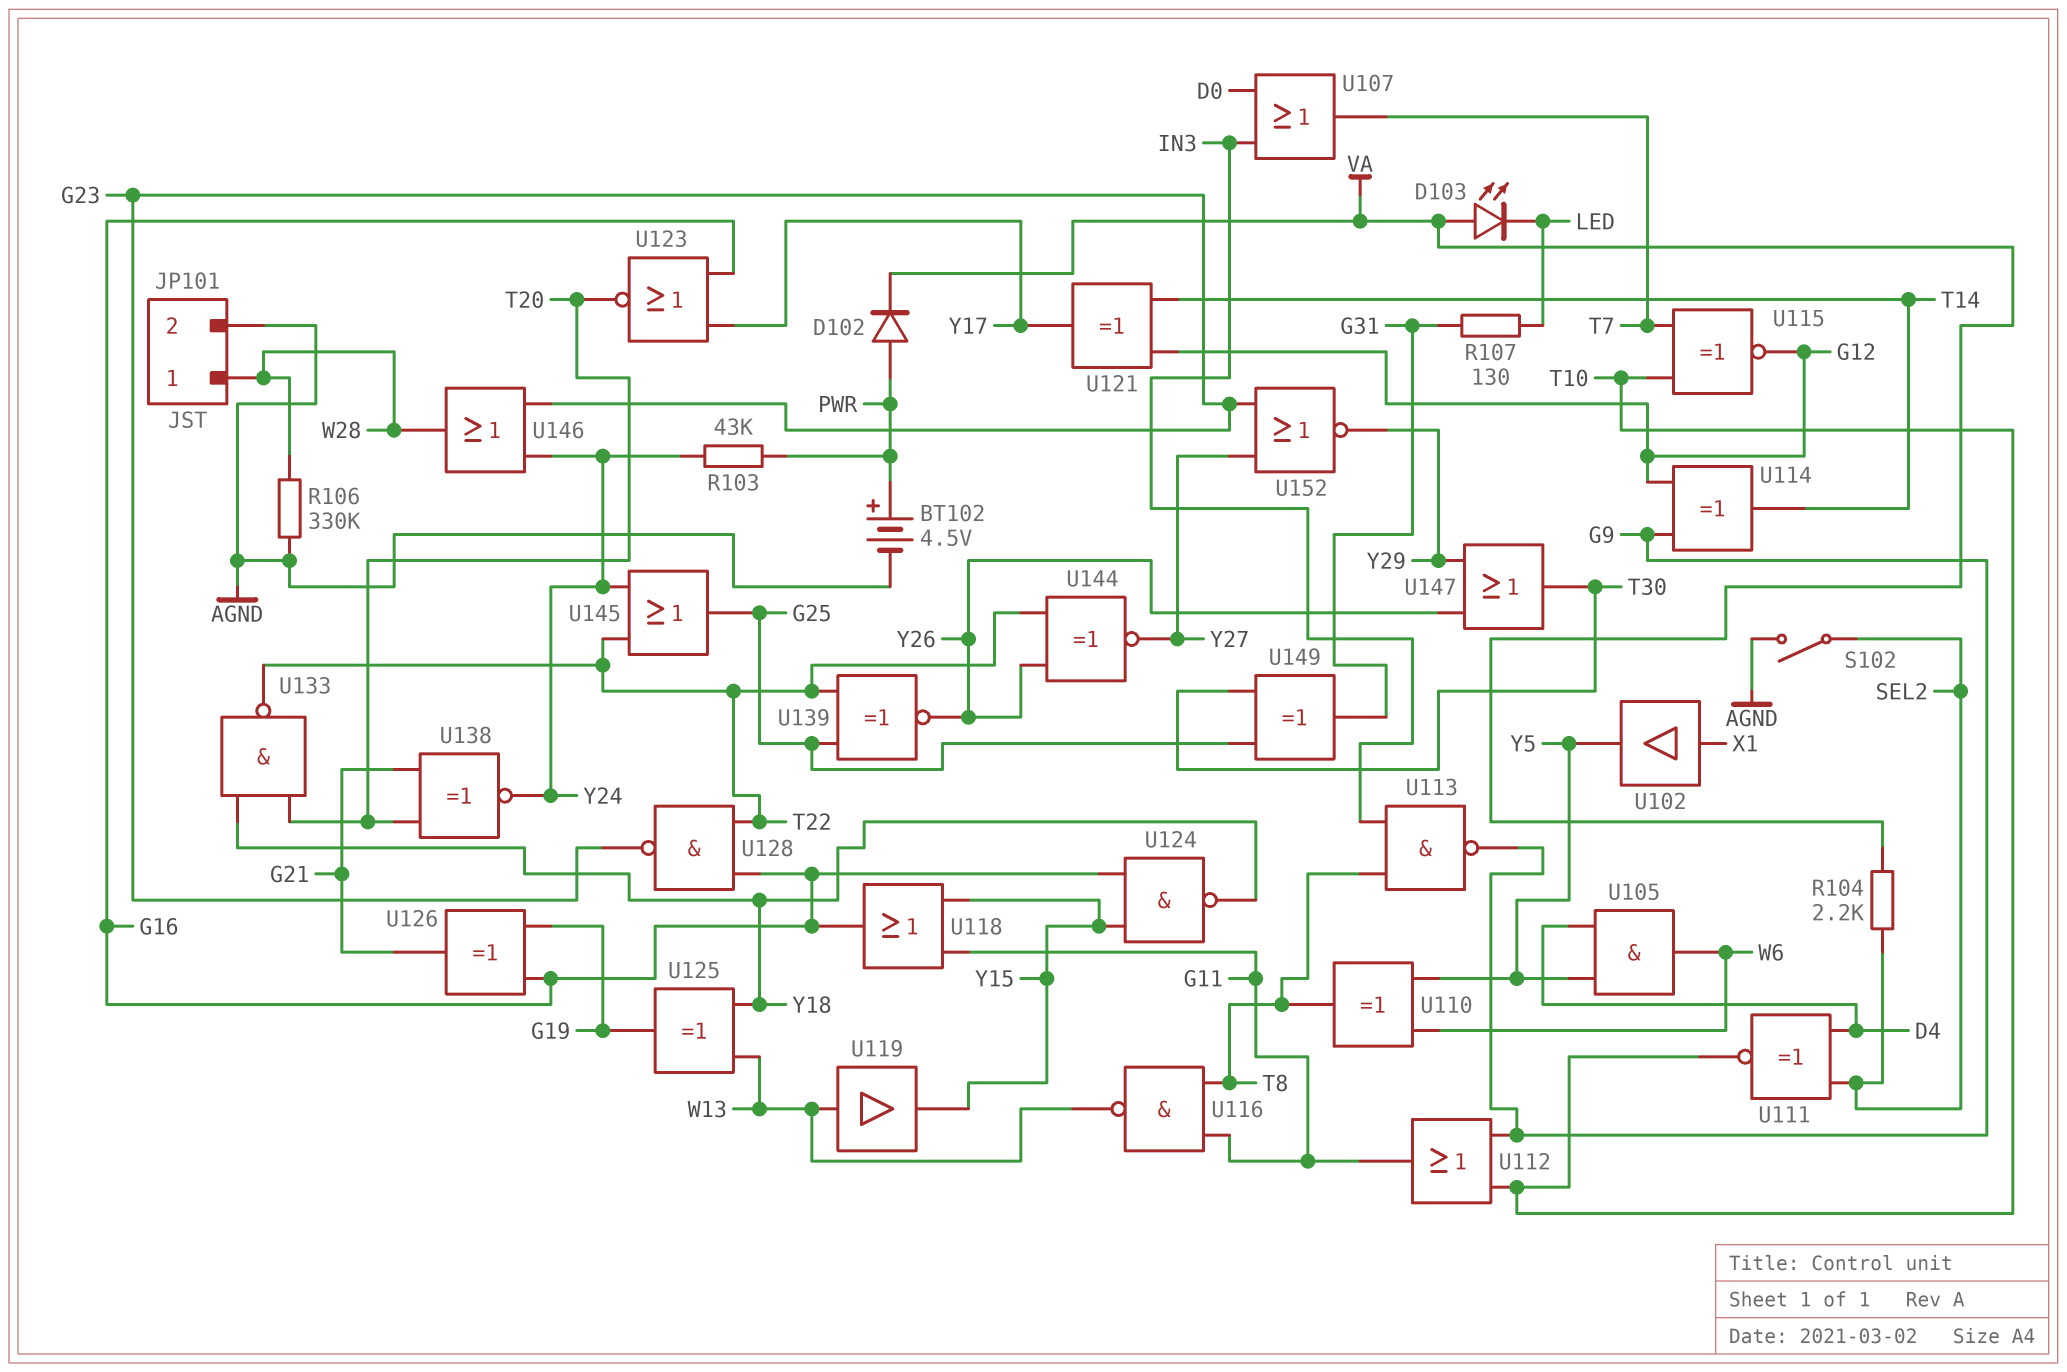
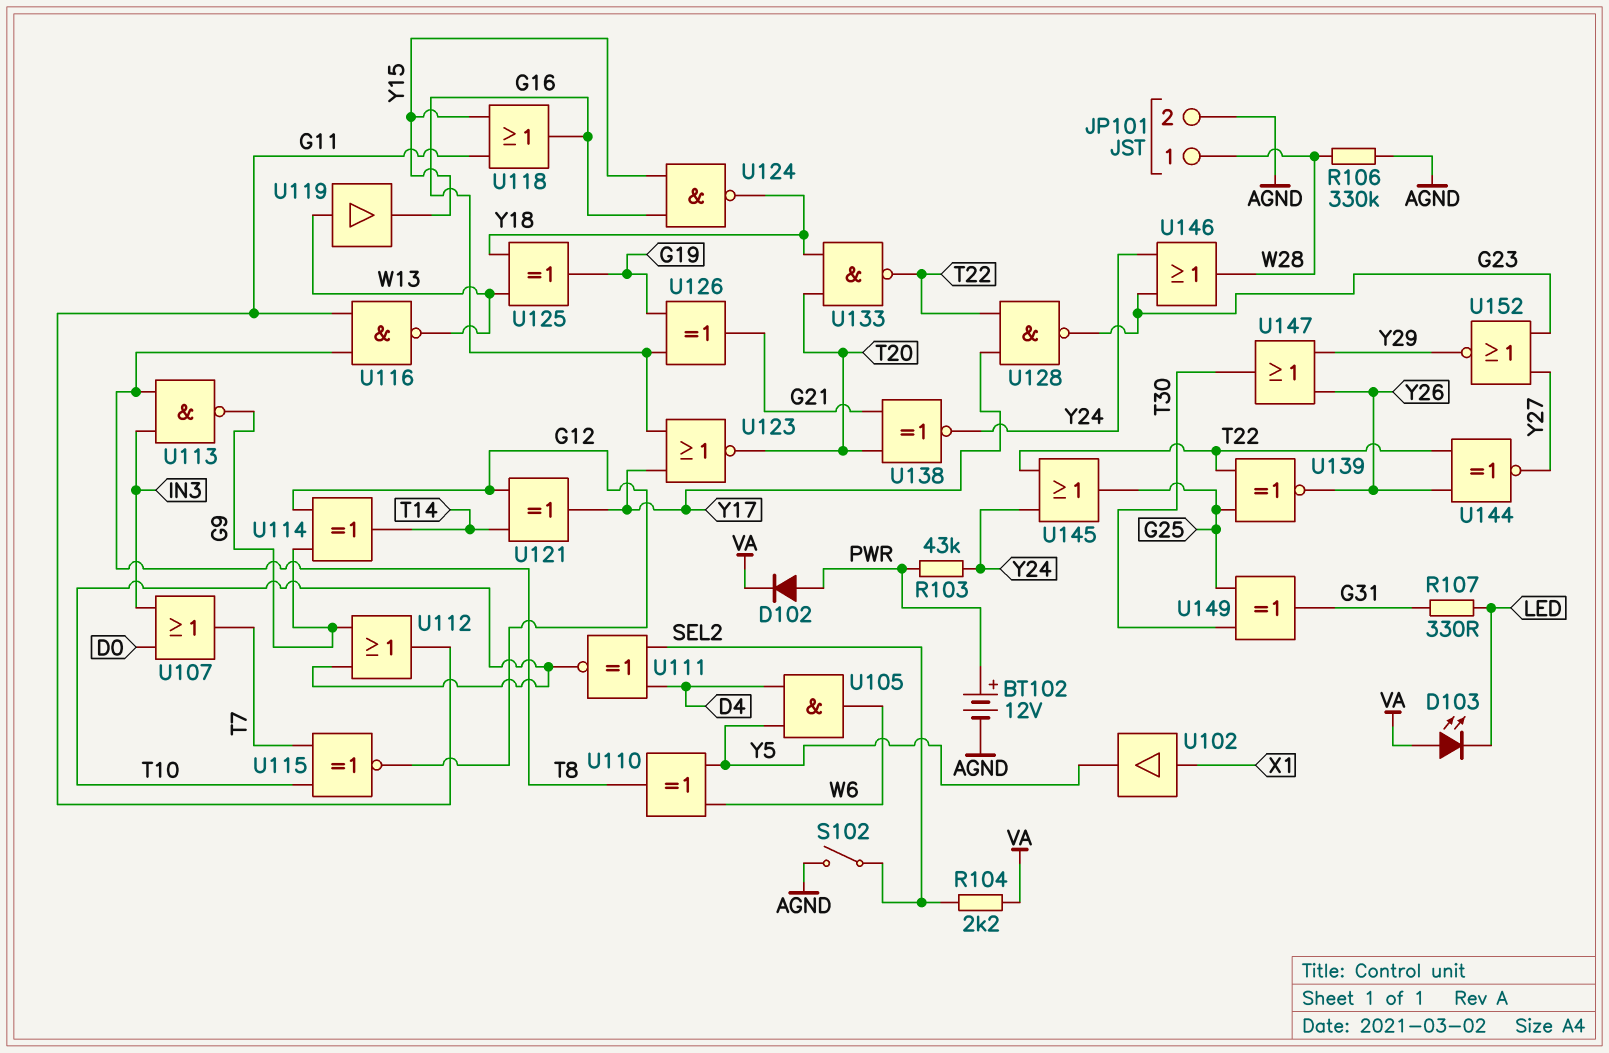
BT102: 4.5V (plus PWR, minus AGND) -> 12V (plus PWR, minus AGND)
R107: 130 (G31, LED) -> 330 (G31, LED)
U128: NAND (in G16, in T22, out G23) -> NAND (in T22, in Y17, out G23)

